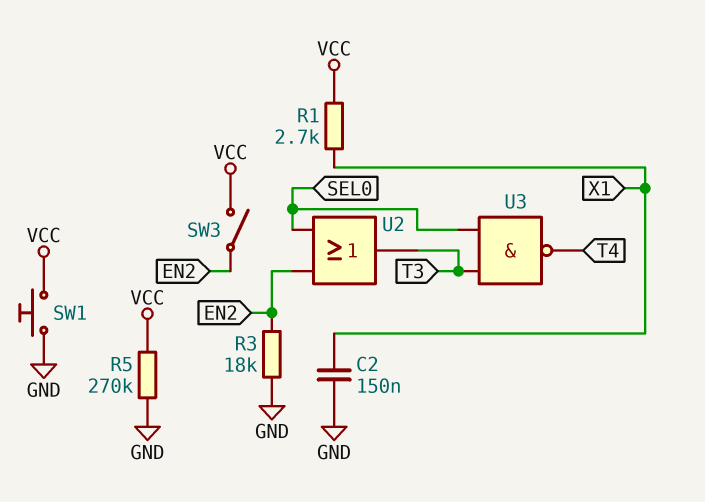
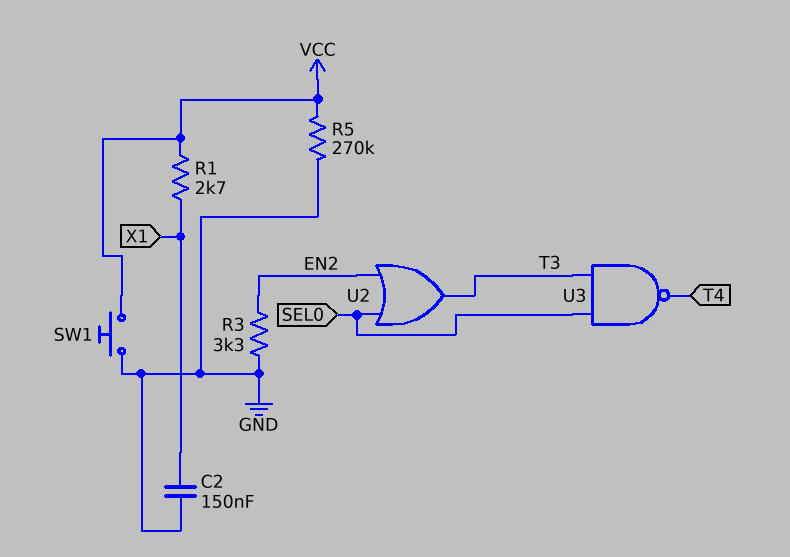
R3: 18k (EN2, GND) -> 3.3k (EN2, GND)
SW3: switch (EN2, VCC) -> none

